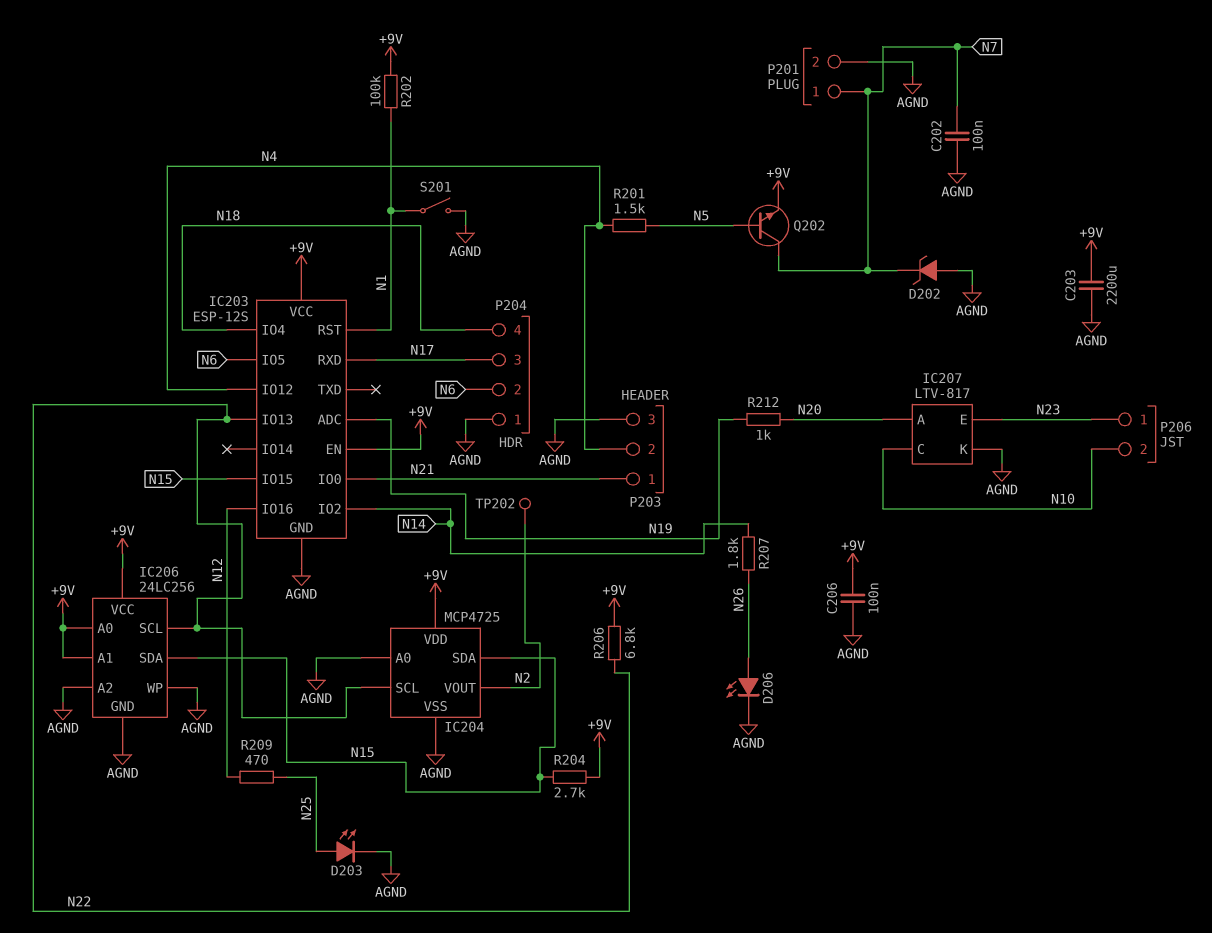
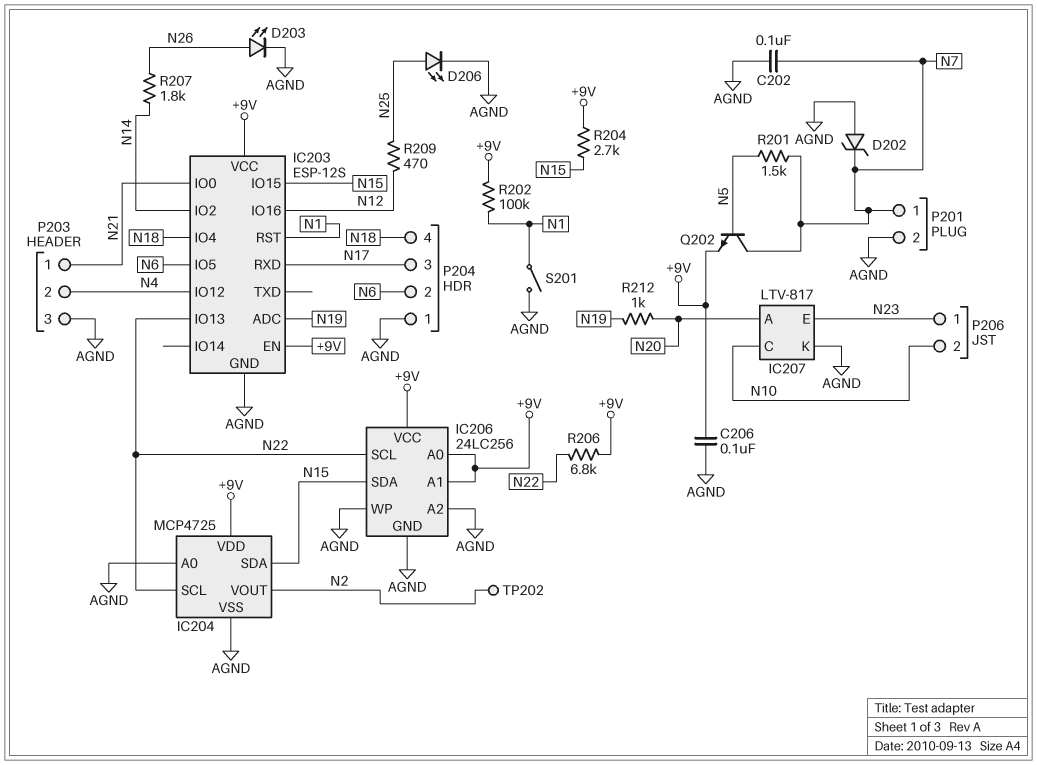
C203: 2200uF (+9V, AGND) -> none
D203: LED (A N25, K AGND) -> LED (A N26, K AGND)
D206: LED (A N26, K AGND) -> LED (A N25, K AGND)
R201: 1.5k (N4, N5) -> 1.5k (N5, N7)

